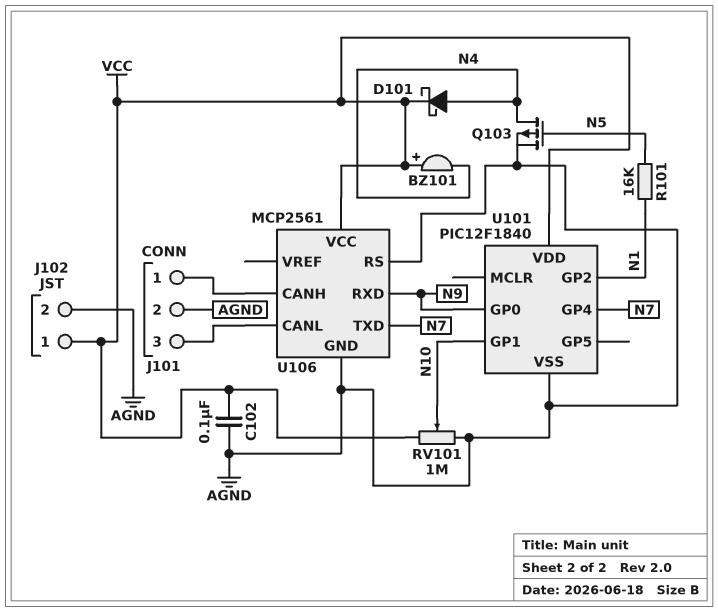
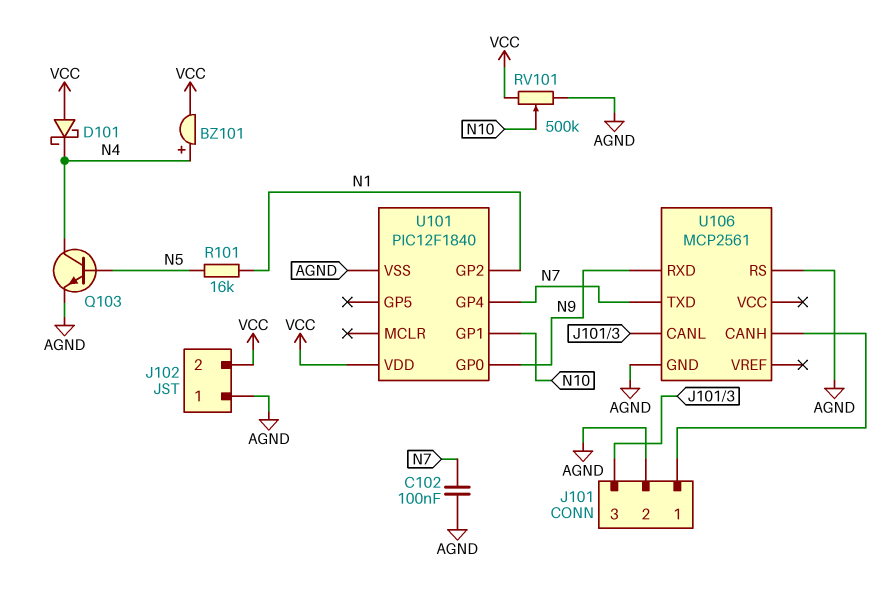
BZ101: buzzer (plus VCC, minus N4) -> buzzer (plus N4, minus VCC)
C102: 100nF (AGND, VCC) -> 100nF (AGND, N7)
D101: schottky (A N4, K VCC) -> schottky (A VCC, K N4)
J102 pin 1: VCC -> AGND
J102 pin 2: AGND -> VCC
Q103: PMOS (G N5, D N4, S AGND) -> NPN (B N5, C N4, E AGND)
RV101: 1M (AGND, VCC, wiper N10) -> 500k (AGND, VCC, wiper N10)
U106 pin VCC: VCC -> none

